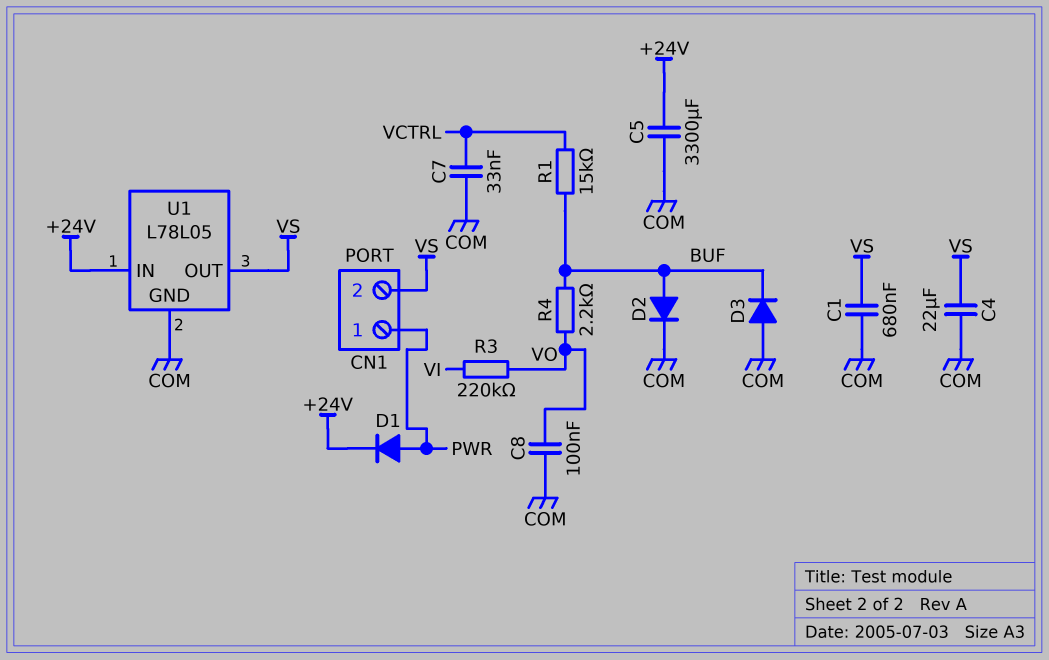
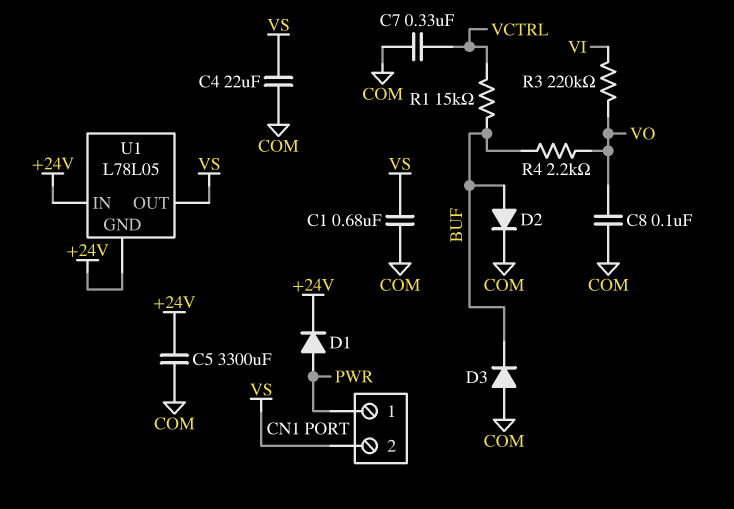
C7: 33nF (COM, VCTRL) -> 330nF (COM, VCTRL)
U1 pin GND: COM -> +24V

